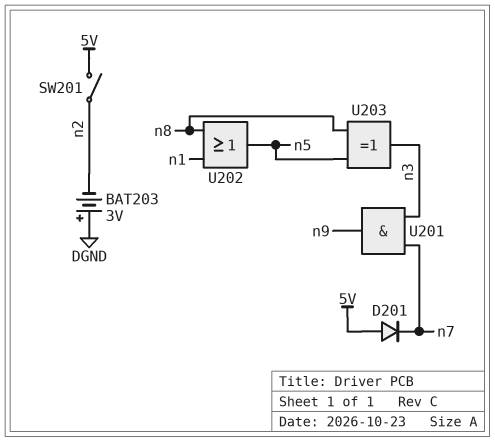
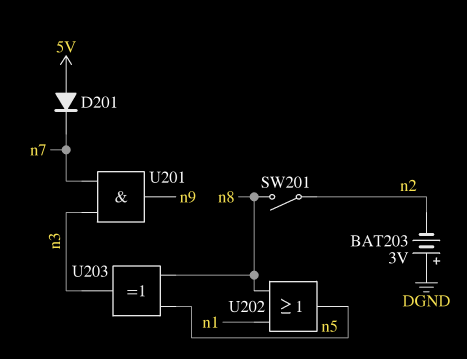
SW201: switch (5V, n2) -> switch (n2, n8)

